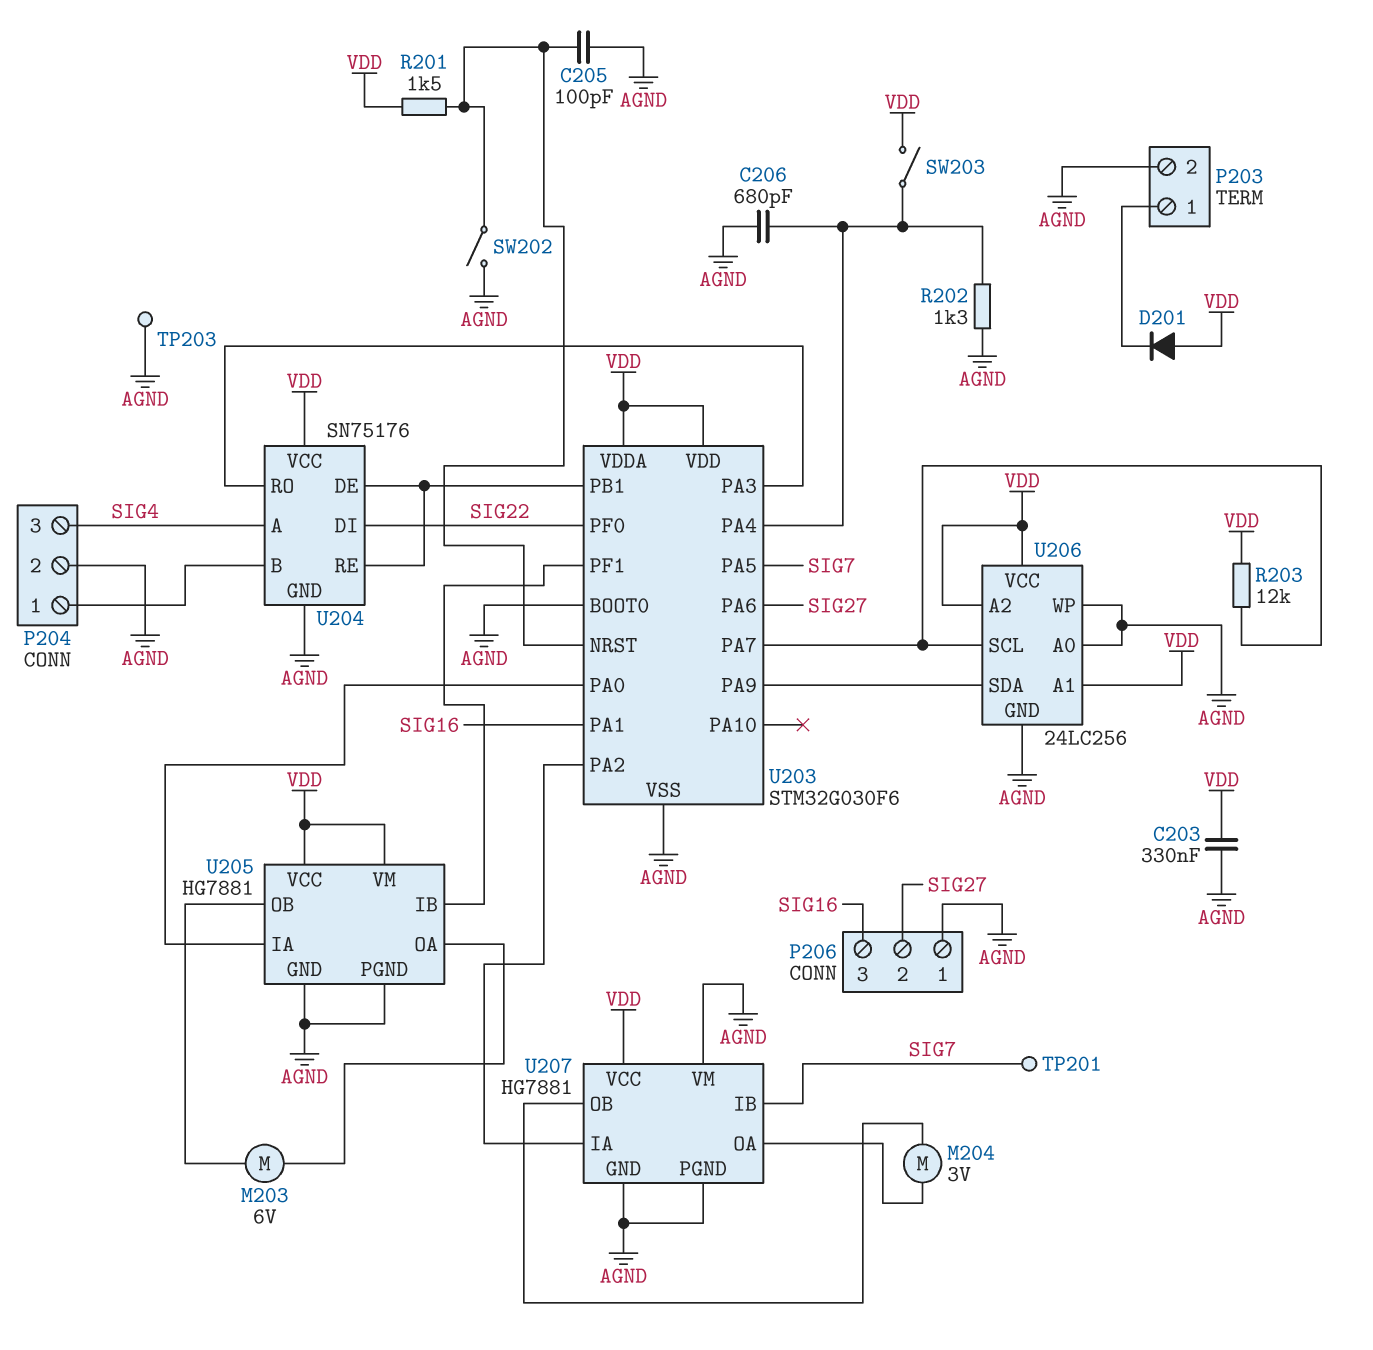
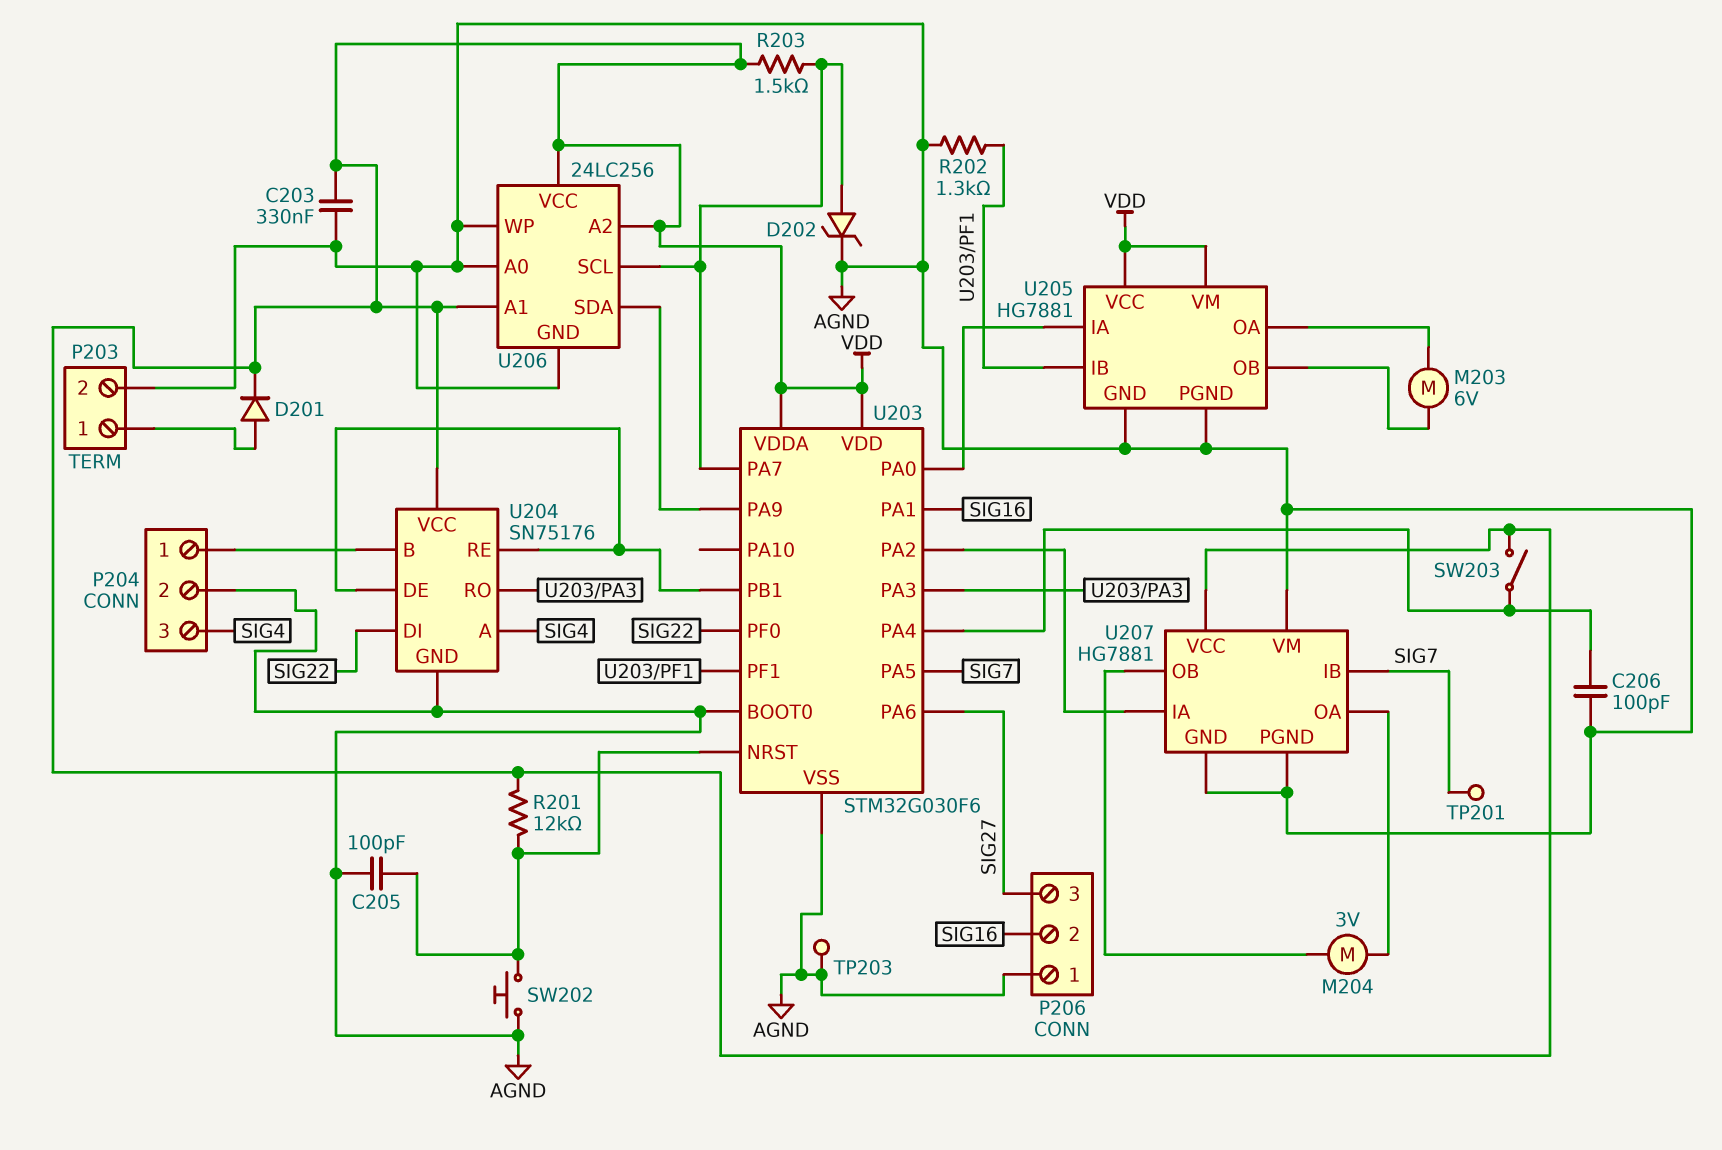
C206: 680pF (AGND, U203/PA4) -> 100pF (AGND, U203/PA4)
D201: diode (A VDD, K P203/1) -> diode (A P203/1, K VDD)
D202: none -> zener (A U203/PA7, K AGND)
P206 pin 2: SIG27 -> SIG16
P206 pin 3: SIG16 -> SIG27
R201: 1.5k (U203/NRST, VDD) -> 12k (U203/NRST, VDD)
R202: 1.3k (AGND, U203/PA4) -> 1.3k (AGND, U203/PF1)
R203: 12k (U203/PA7, VDD) -> 1.5k (U203/PA7, VDD)
SW202: switch (AGND, U203/NRST) -> button (AGND, U203/NRST)

